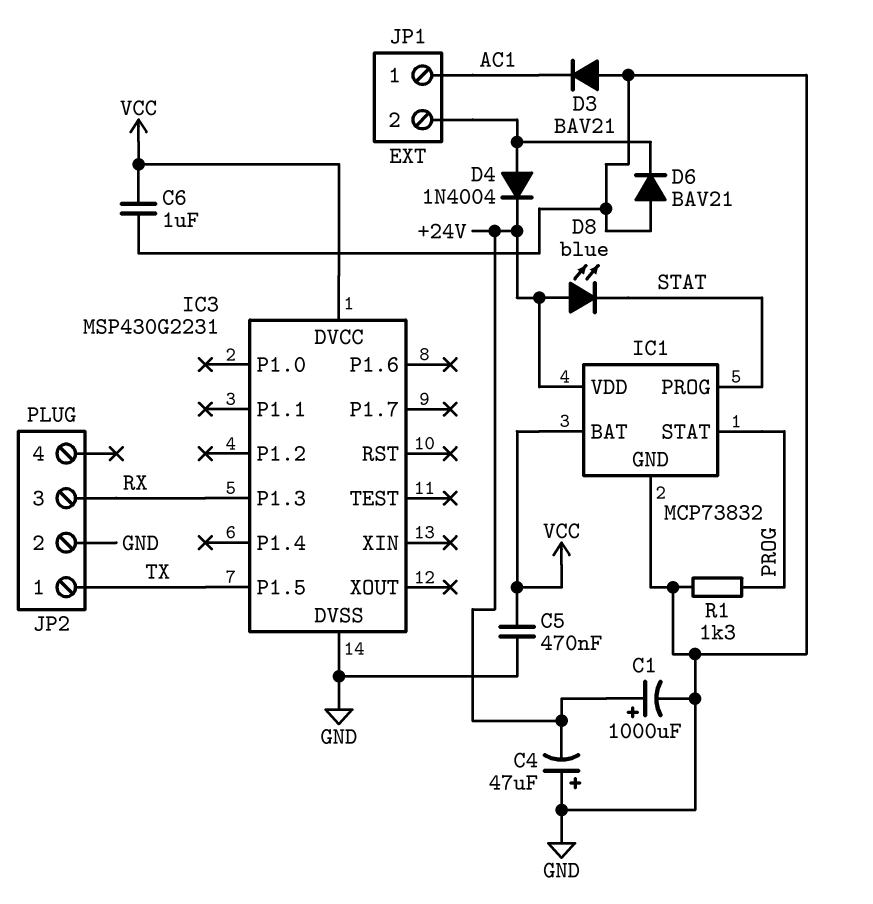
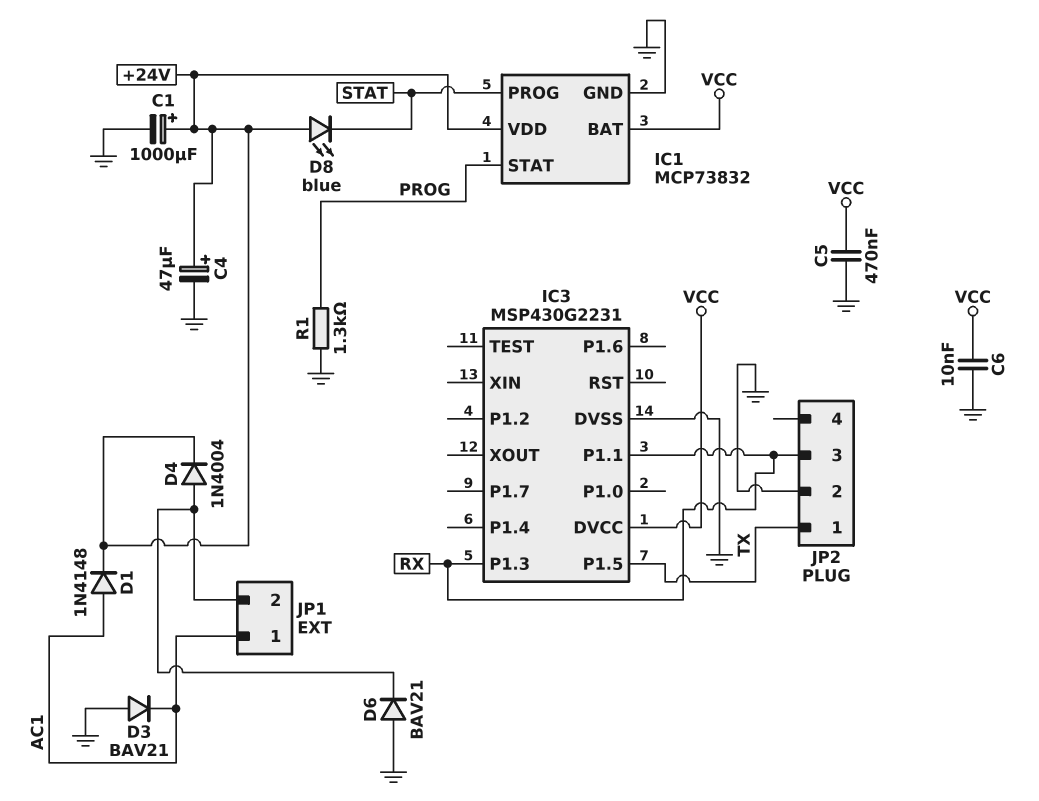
C4: 47uF (plus GND, minus +24V) -> 47uF (plus +24V, minus GND)
C6: 1uF (GND, VCC) -> 10nF (GND, VCC)
D1: none -> diode 1N4148 (A AC1, K +24V)
IC3 pin P1.1: none -> RX

